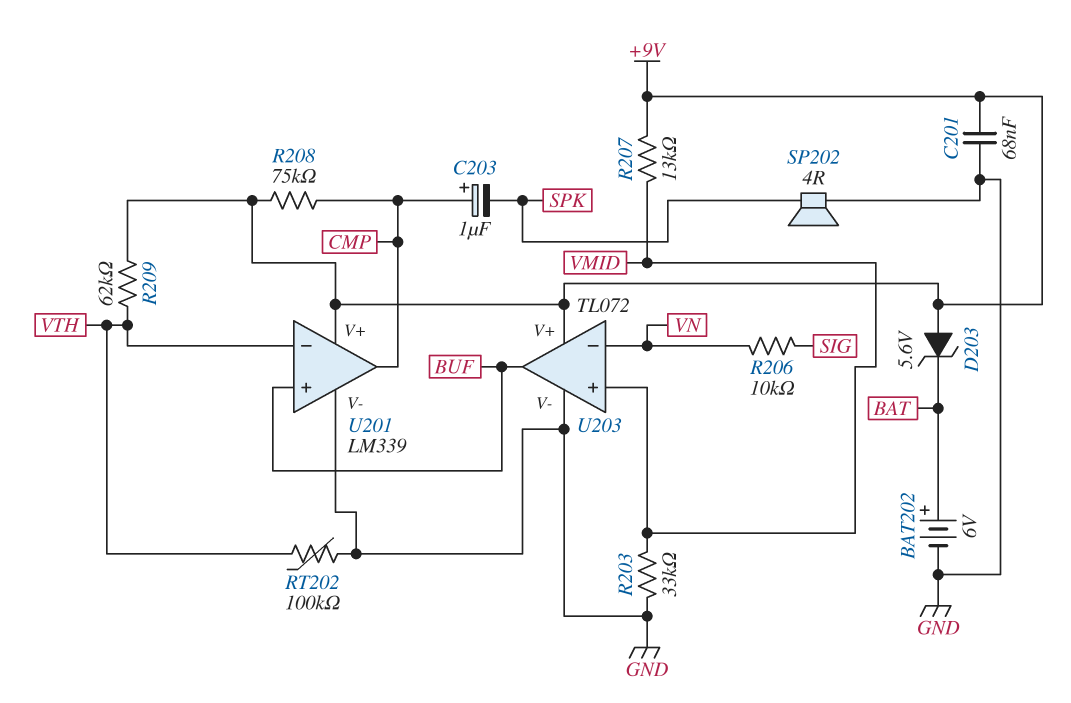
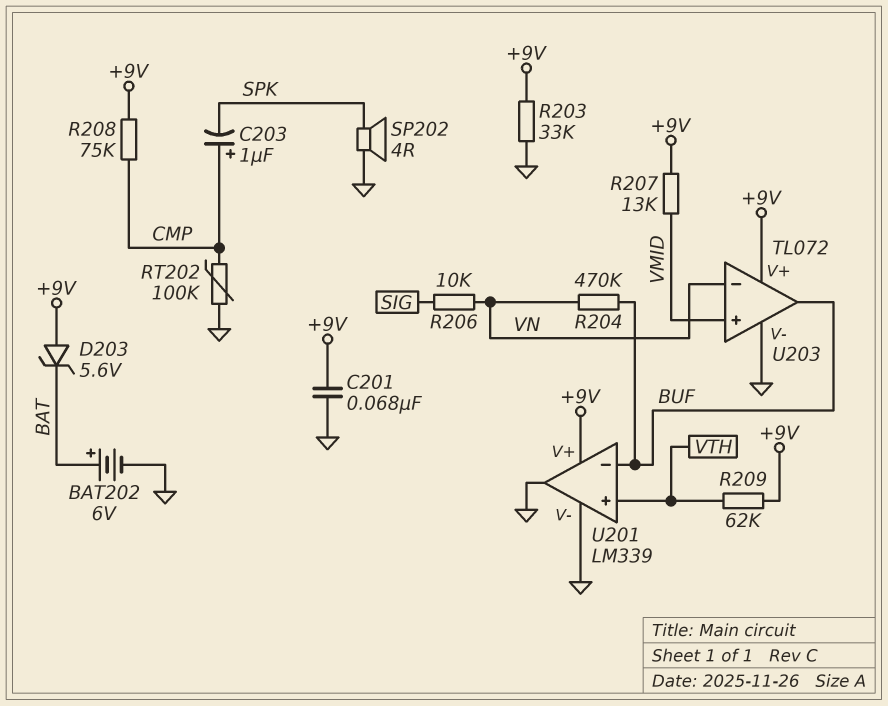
R203: 33k (GND, VMID) -> 33k (+9V, GND)
R204: none -> 470k (BUF, VN)
RT202: 100k (GND, VTH) -> 100k (CMP, GND)
U201 pin in+: BUF -> VTH
U201 pin in-: VTH -> BUF
U201 pin out: CMP -> GND

